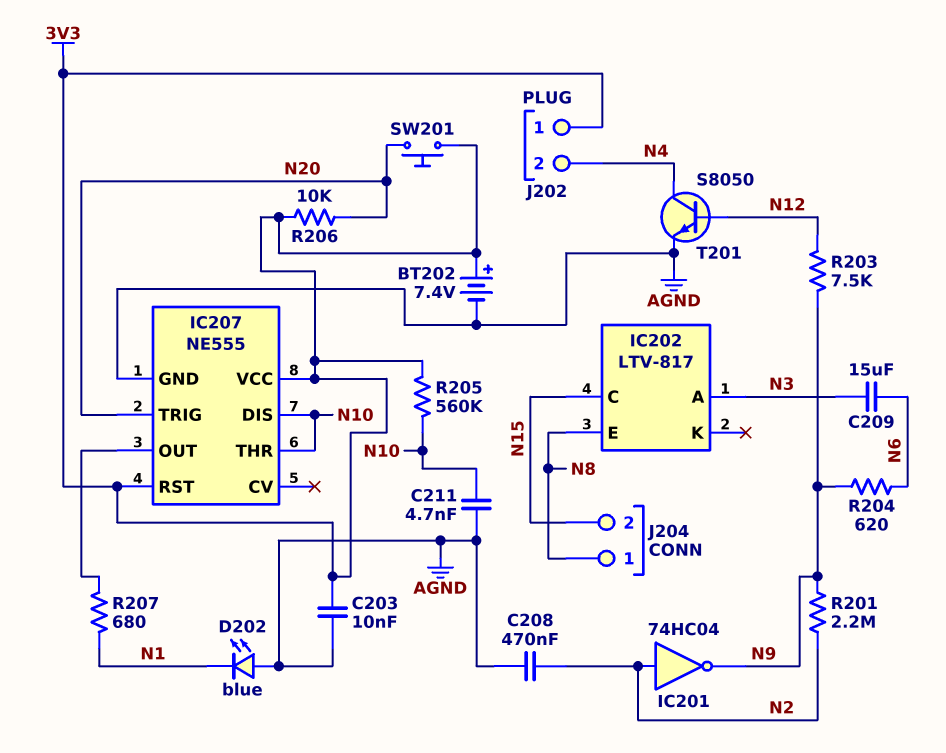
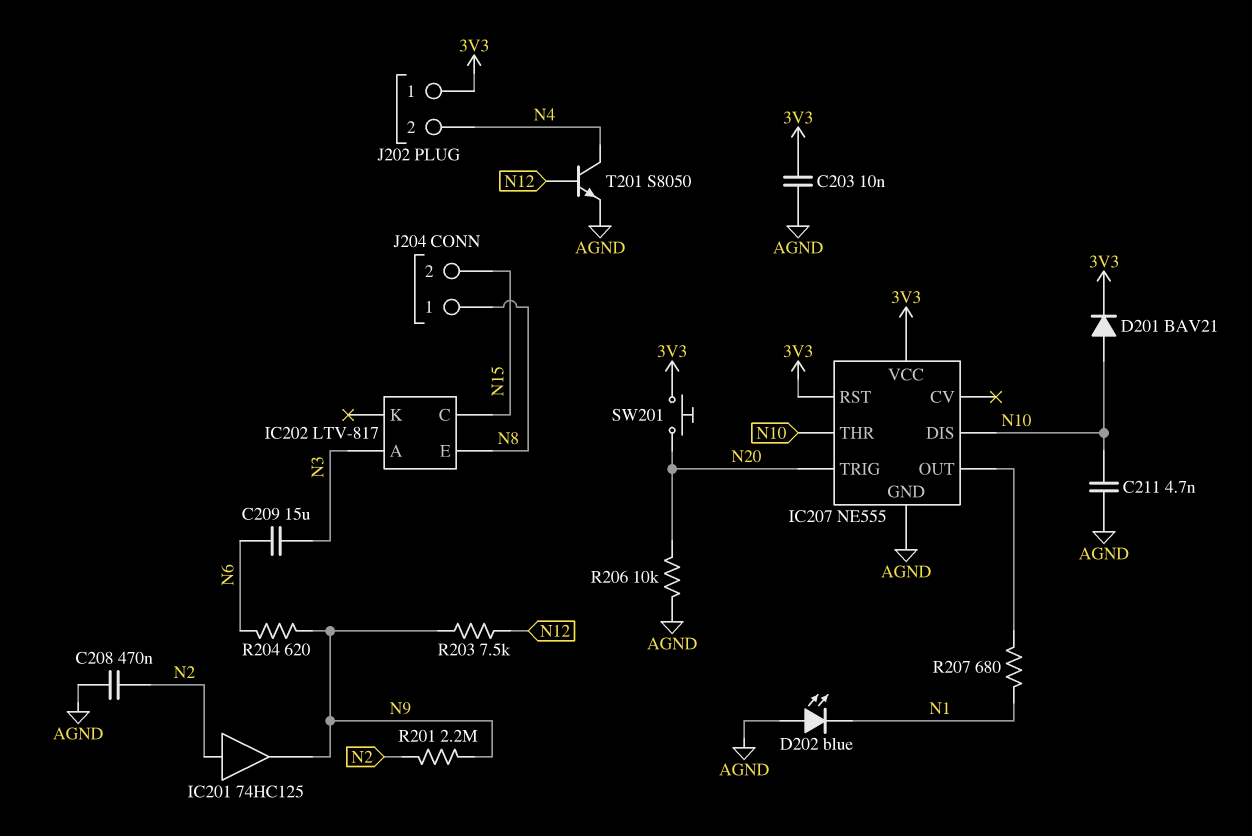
BT202: 7.4V (plus 3V3, minus AGND) -> none
D201: none -> diode BAV21 (A N10, K 3V3)
IC201: NOT 74HC04 (in N2, out N9) -> buffer 74HC125 (in N2, out N9)
R205: 560k (3V3, N10) -> none
R206: 10k (3V3, N20) -> 10k (AGND, N20)

